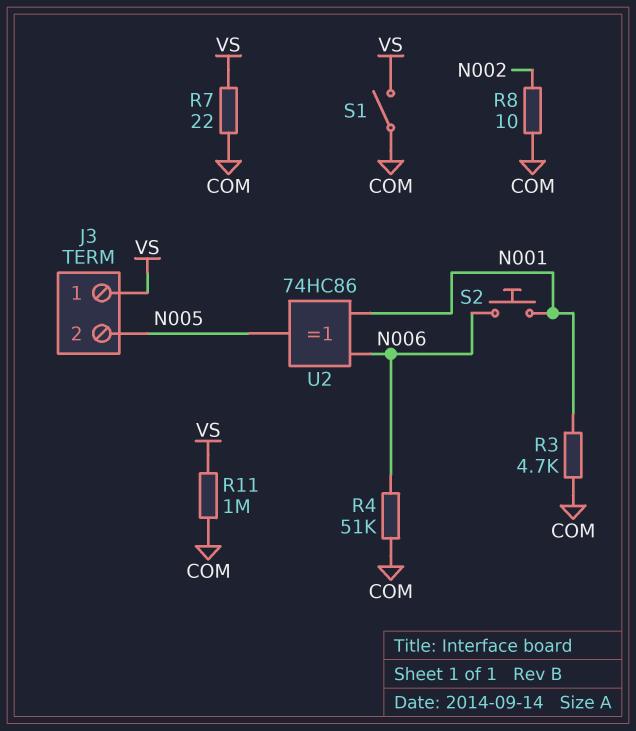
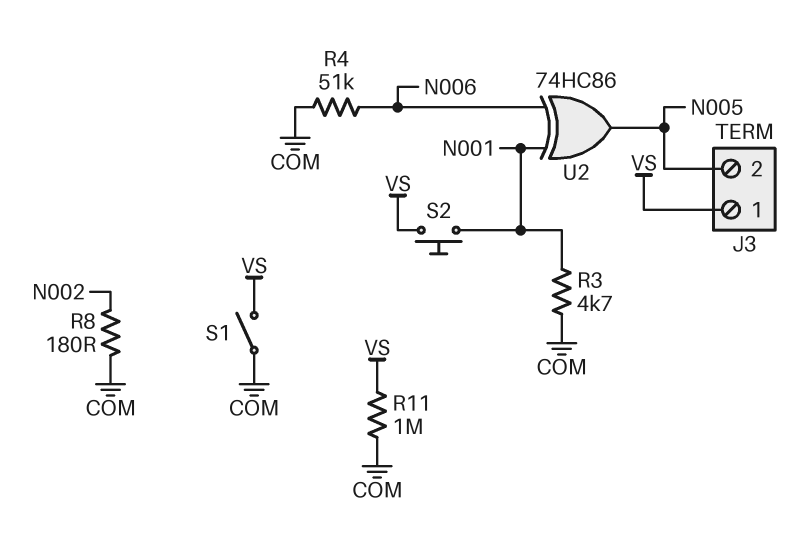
R7: 22 (COM, VS) -> none
R8: 10 (COM, N002) -> 180 (COM, N002)
S2: button (N001, N006) -> button (N001, VS)

